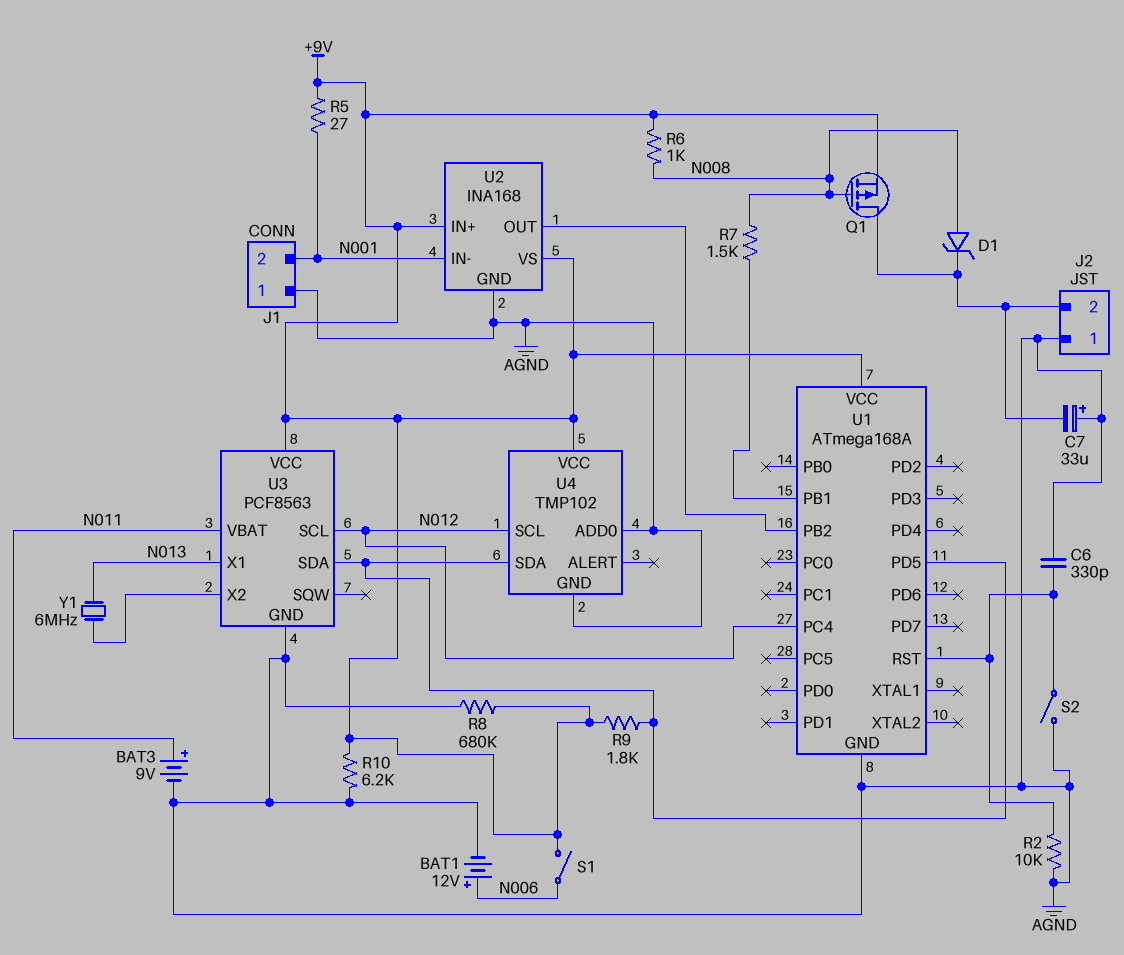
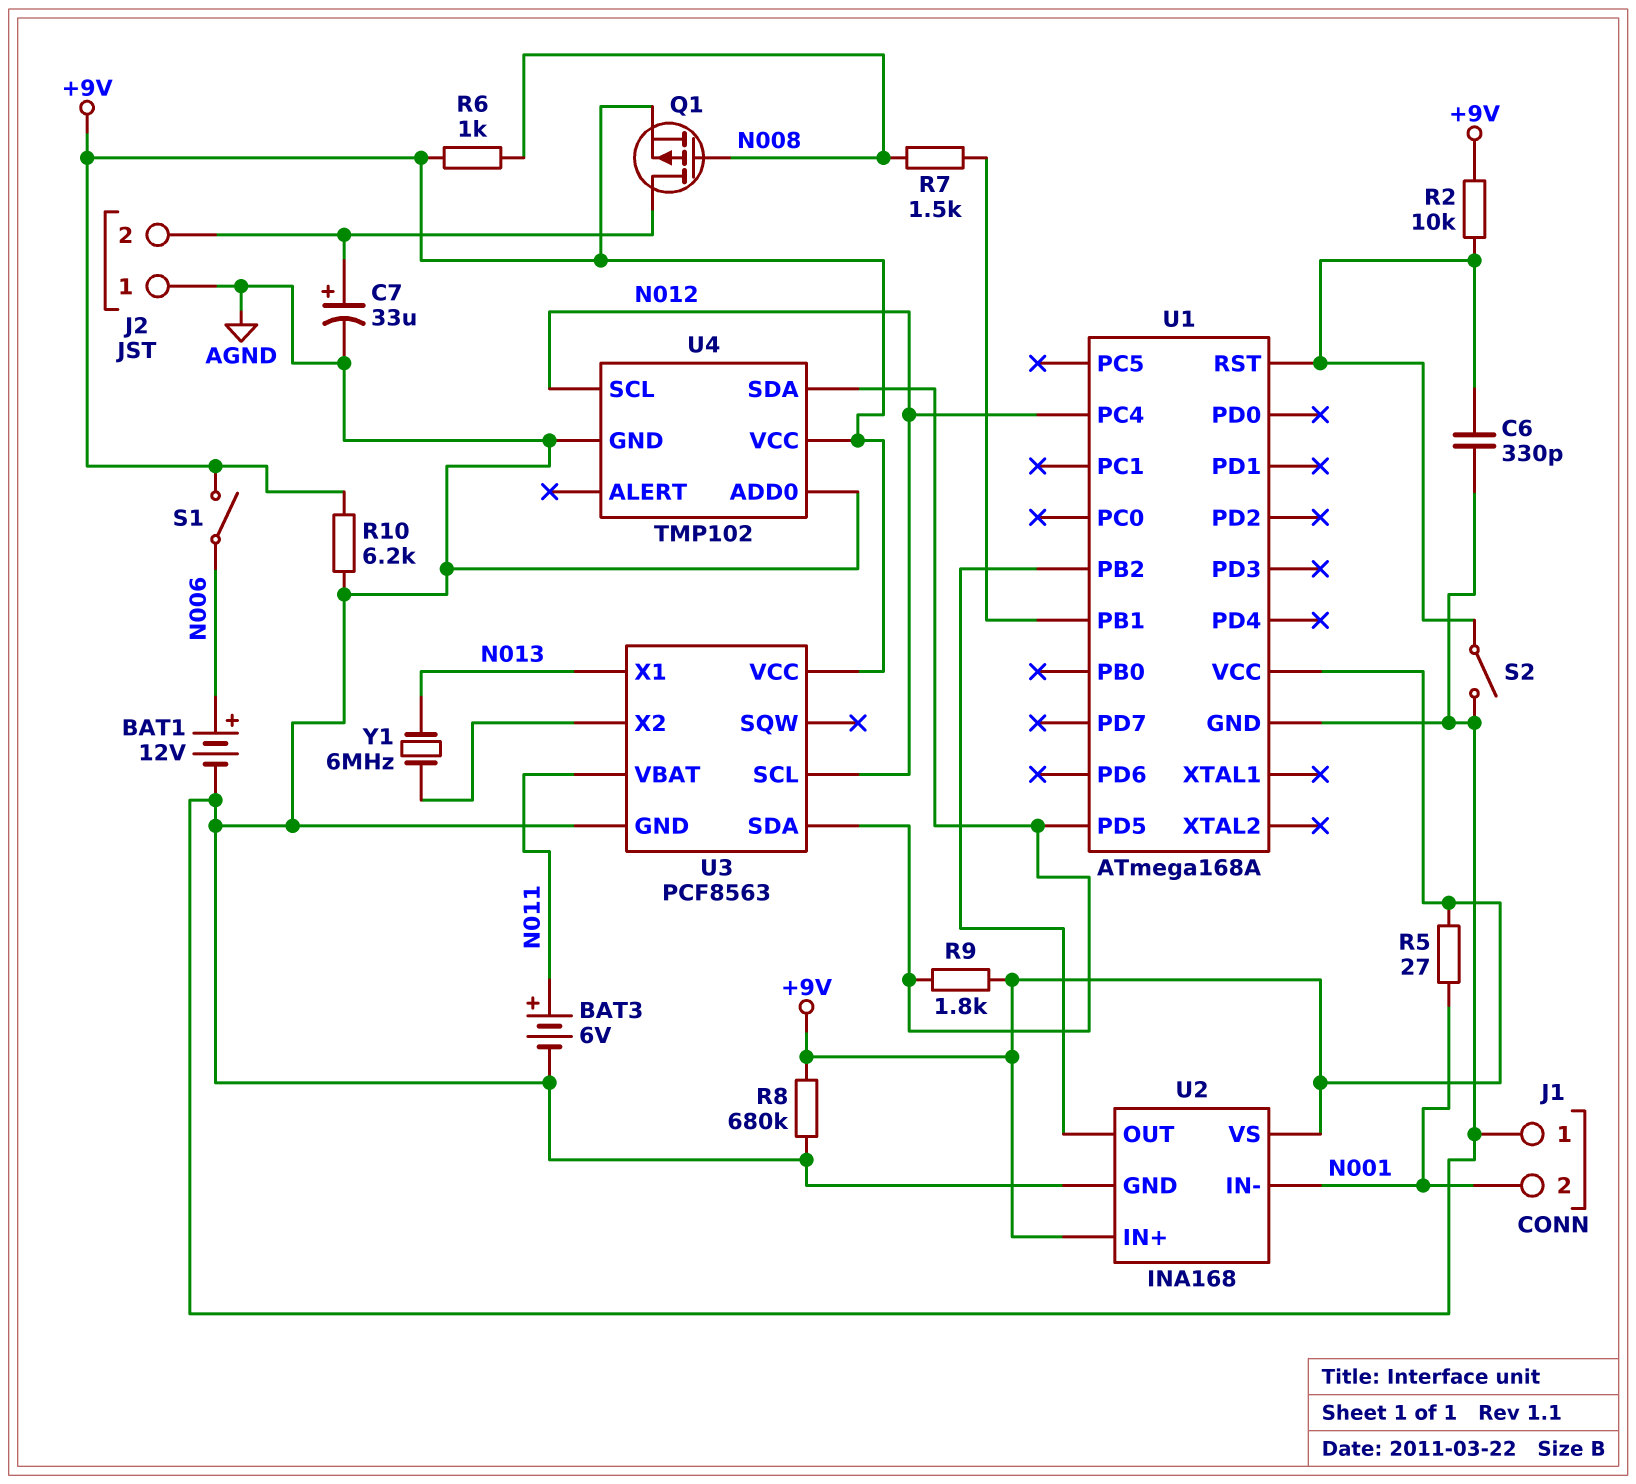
BAT3: 9V (plus N011, minus AGND) -> 6V (plus N011, minus AGND)
C7: 33uF (plus AGND, minus J2/2) -> 33uF (plus J2/2, minus AGND)
D1: zener (A N008, K J2/2) -> none
R2: 10k (AGND, U1/RST) -> 10k (+9V, U1/RST)

